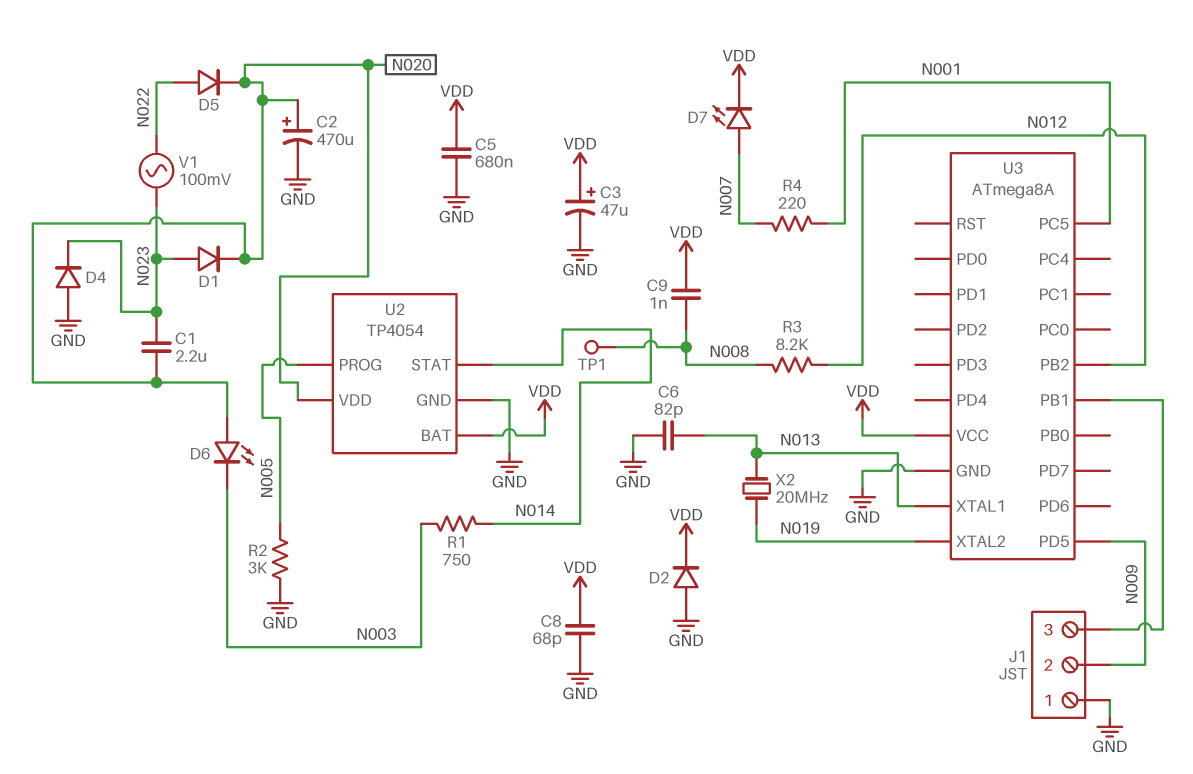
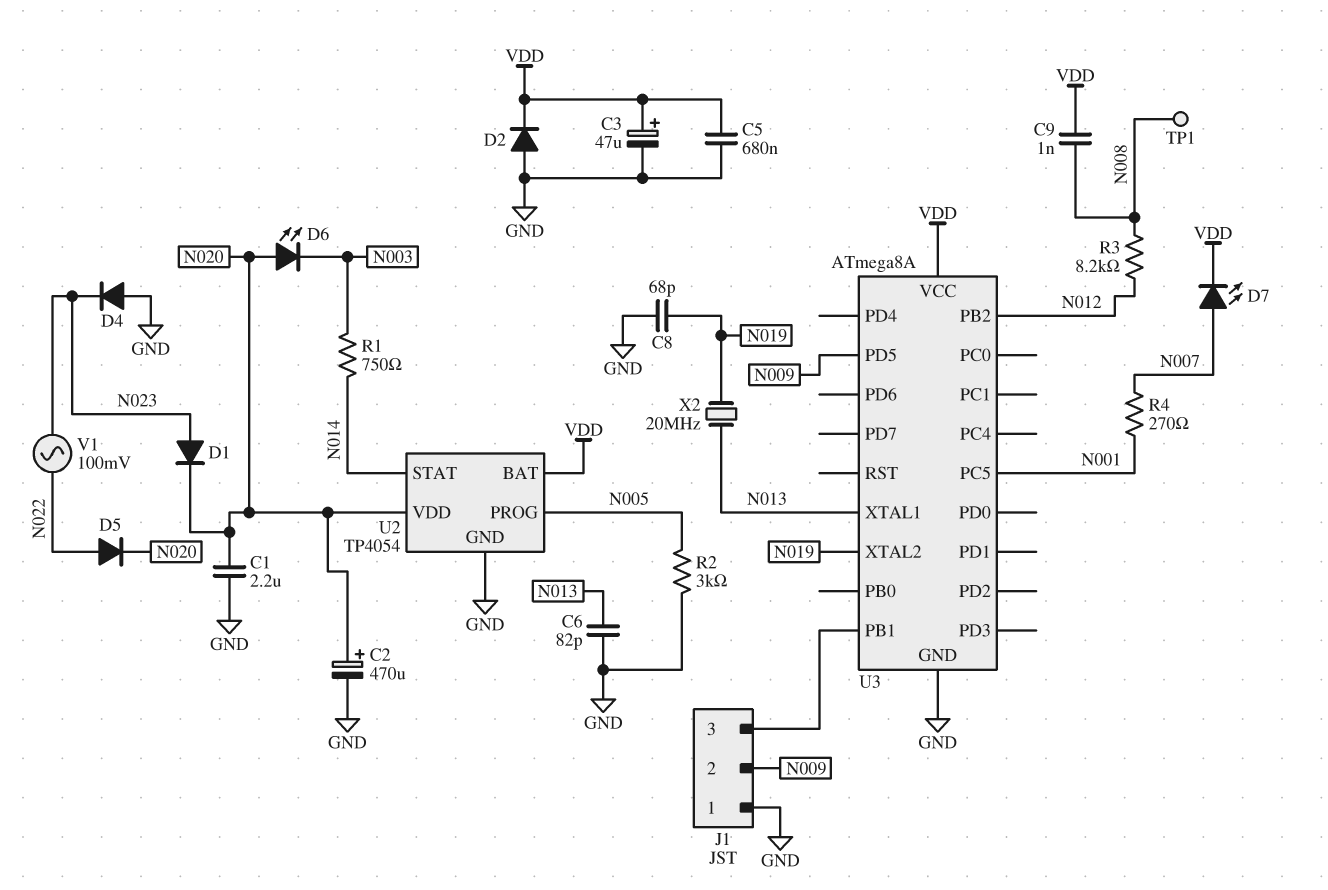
C1: 2.2uF (N020, N023) -> 2.2uF (GND, N020)
C8: 68pF (GND, VDD) -> 68pF (GND, N019)
R4: 220 (N001, N007) -> 270 (N001, N007)

